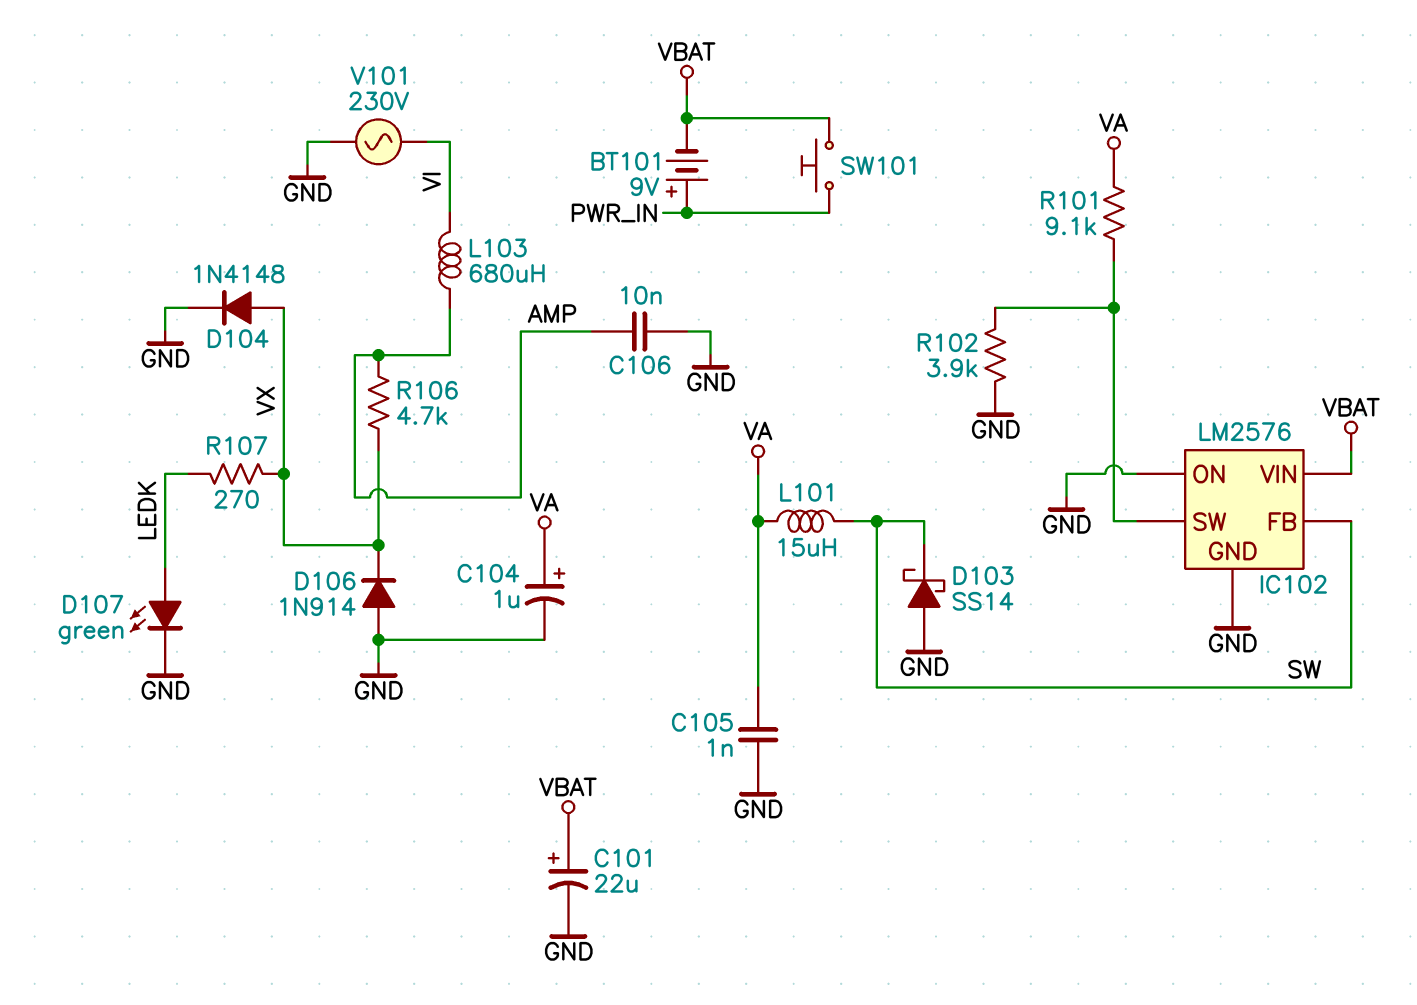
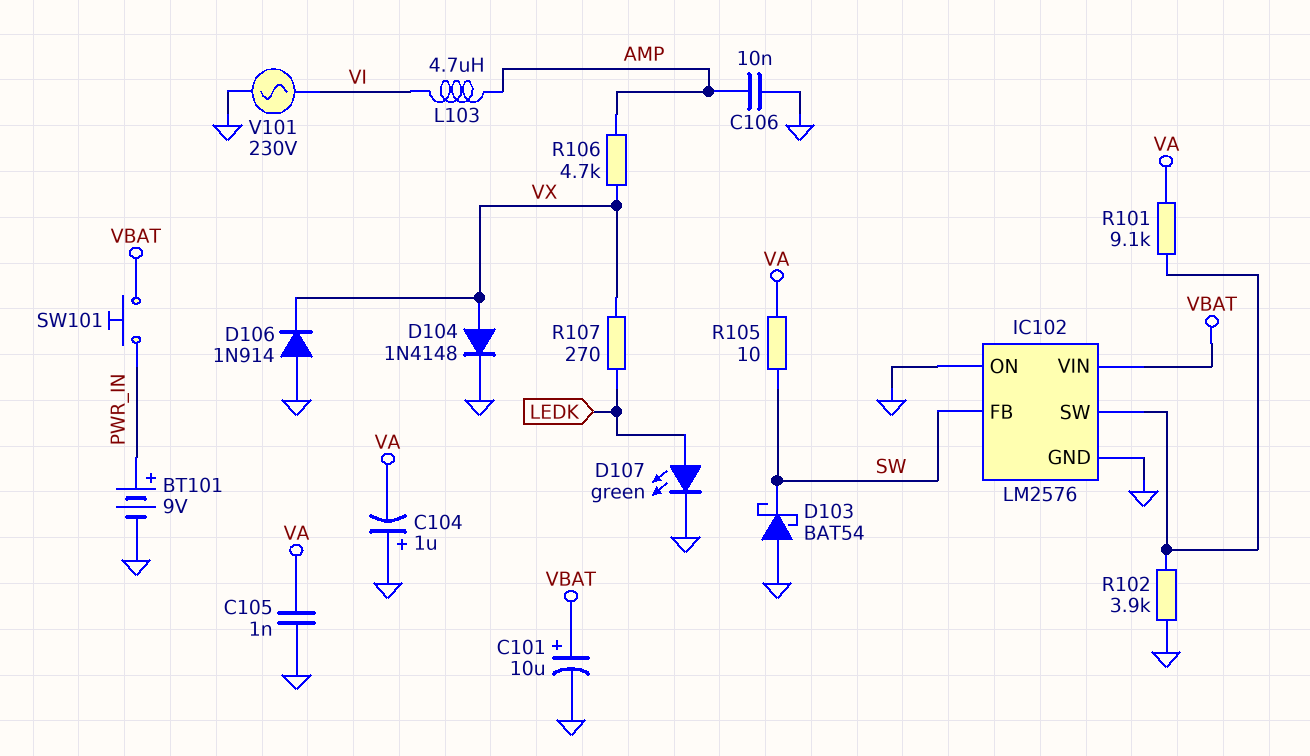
BT101: 9V (plus PWR_IN, minus VBAT) -> 9V (plus PWR_IN, minus GND)
C101: 22uF (plus VBAT, minus GND) -> 10uF (plus VBAT, minus GND)
C104: 1uF (plus VA, minus GND) -> 1uF (plus GND, minus VA)
D103: schottky SS14 (A GND, K SW) -> schottky BAT54 (A GND, K SW)
L101: 15uH (SW, VA) -> none
L103: 680uH (AMP, VI) -> 4.7uH (AMP, VI)
R105: none -> 10 (SW, VA)

